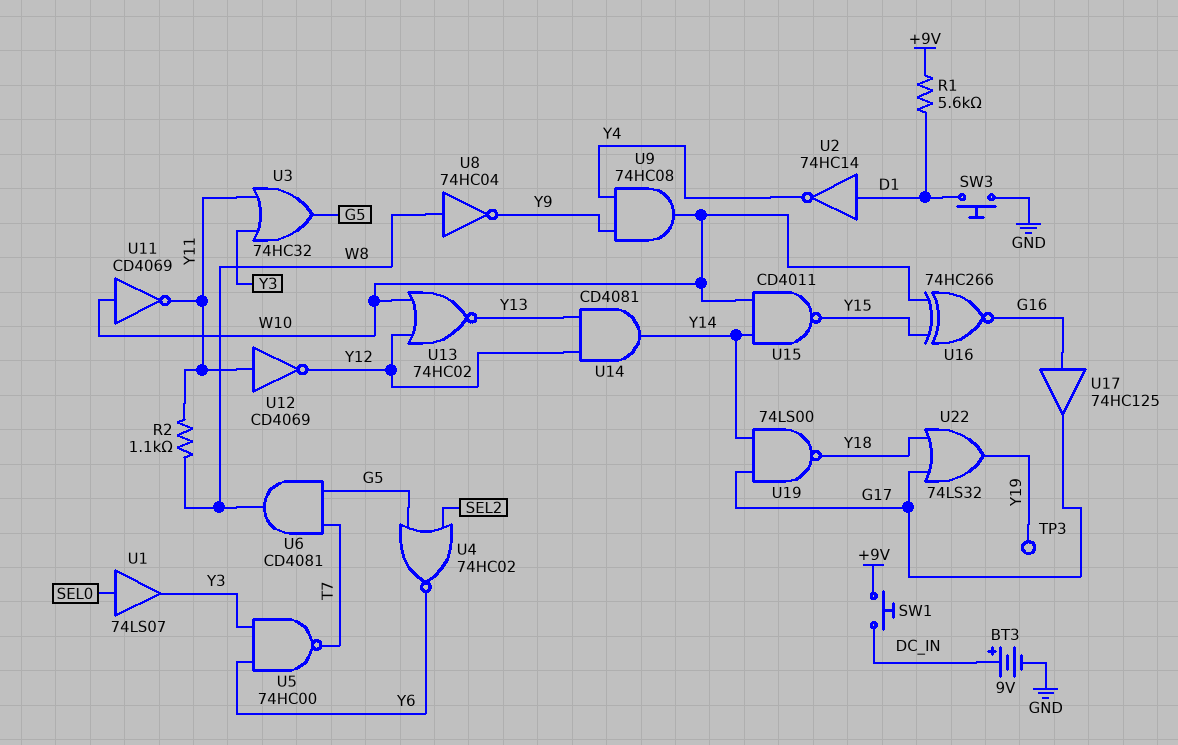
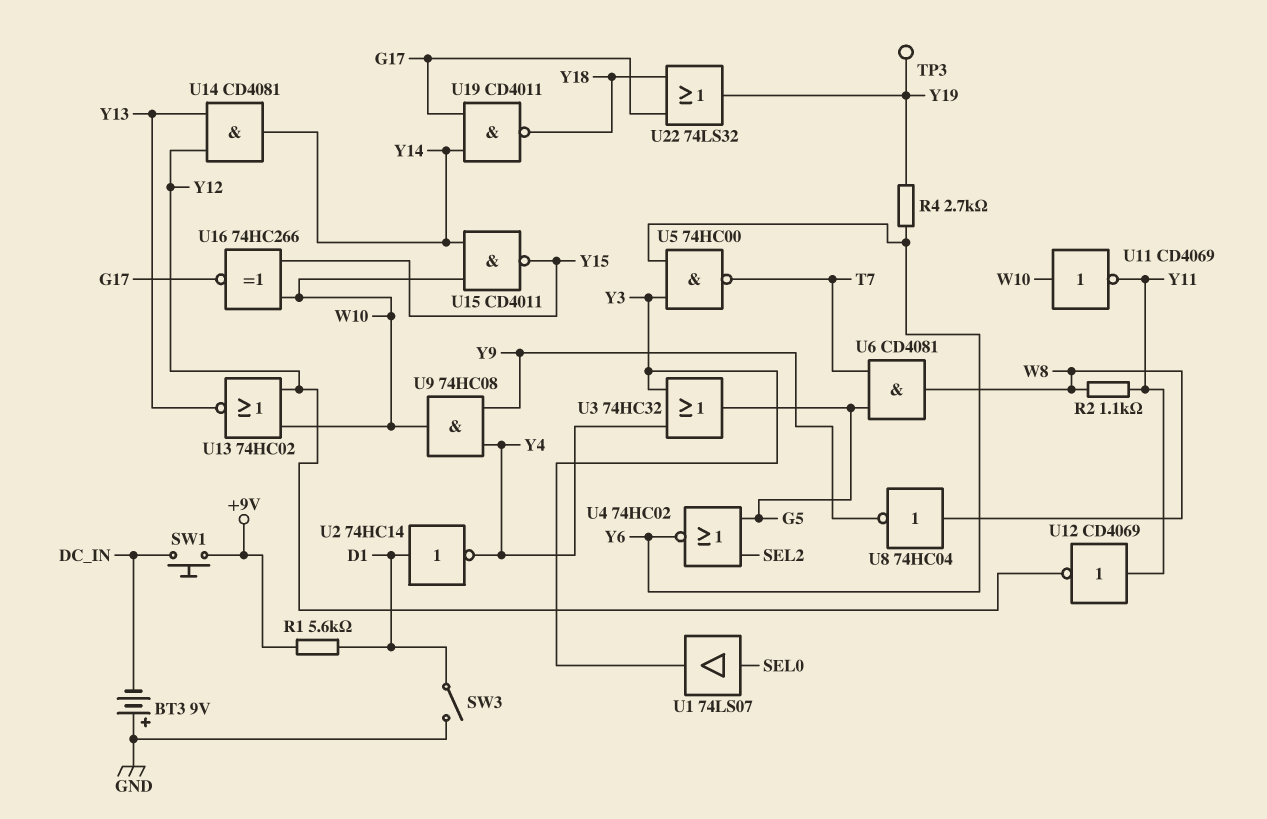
BT3: 9V (plus DC_IN, minus GND) -> 9V (plus GND, minus DC_IN)
R4: none -> 2.7k (Y6, Y19)
SW3: button (D1, GND) -> switch (D1, GND)
U3: OR 74HC32 (in Y3, in Y11, out G5) -> OR 74HC32 (in Y3, in Y4, out G5)
U16: XNOR 74HC266 (in W10, in Y15, out G16) -> XNOR 74HC266 (in W10, in Y15, out G17)
U17: buffer 74HC125 (in G16, out G17) -> none
U19: NAND 74LS00 (in G17, in Y14, out Y18) -> NAND CD4011 (in G17, in Y14, out Y18)

